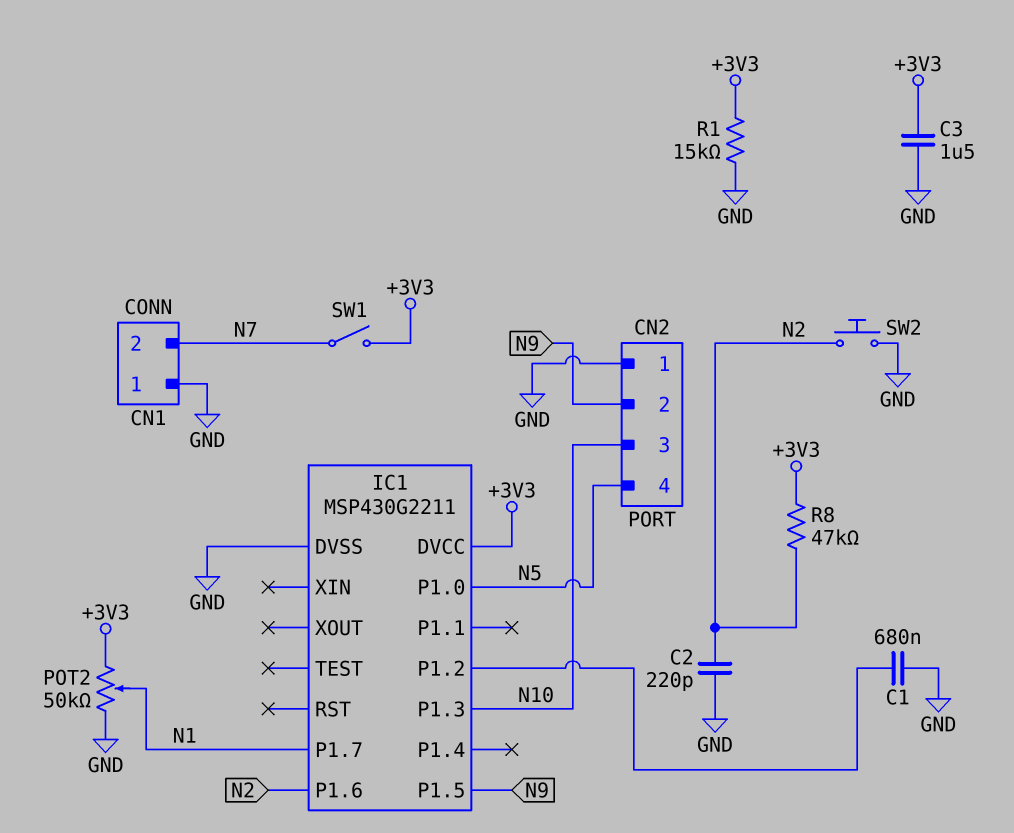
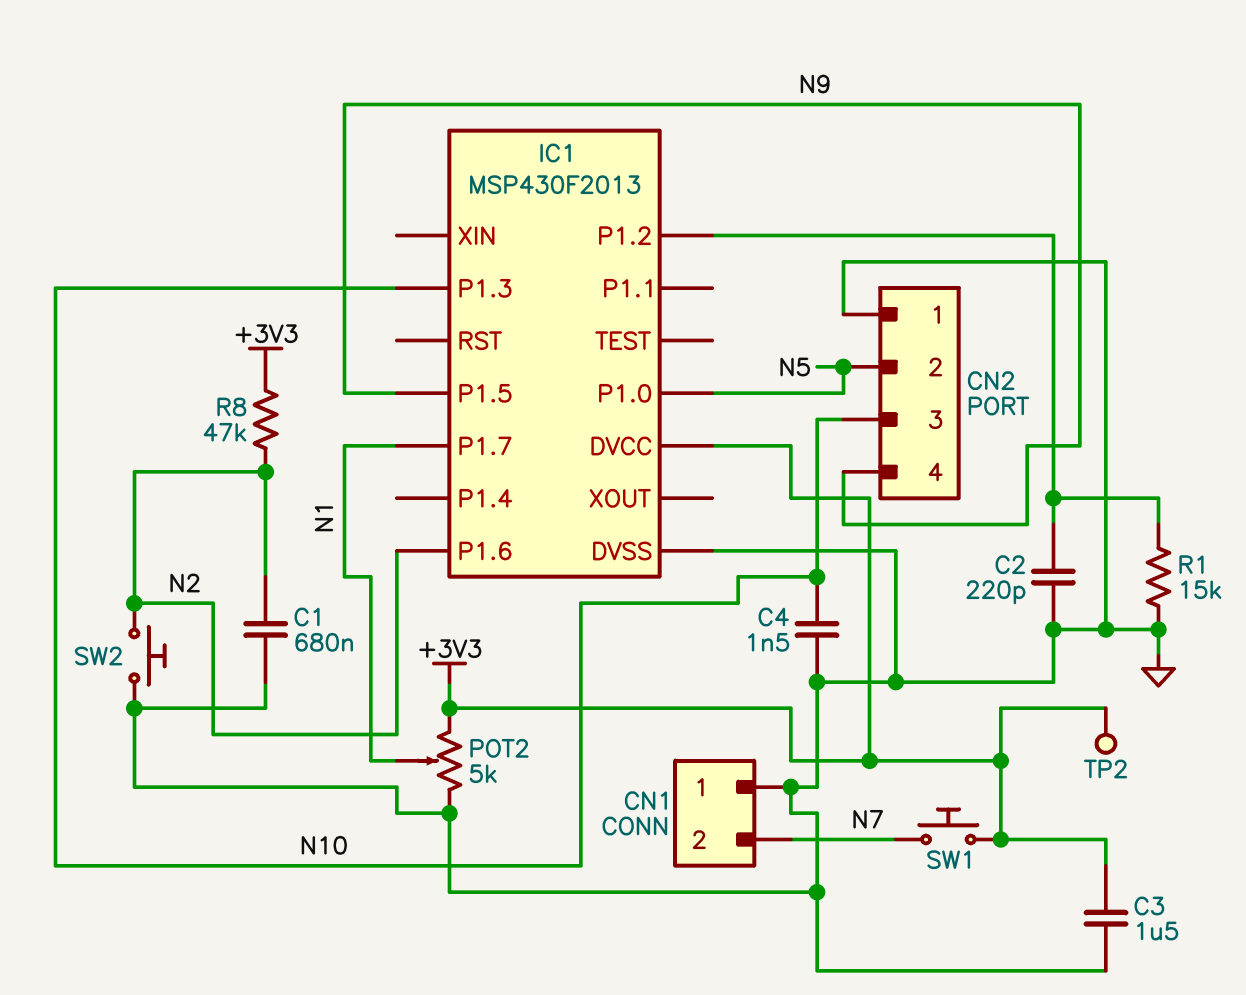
C1: 680nF (GND, IC1/P1.2) -> 680nF (GND, N2)
C2: 220pF (GND, N2) -> 220pF (GND, IC1/P1.2)
C4: none -> 1.5nF (GND, N10)
CN2 pin 2: N9 -> N5
CN2 pin 4: N5 -> N9
IC1: MSP430G2211 -> MSP430F2013
POT2: 50k (+3V3, GND, wiper N1) -> 5k (+3V3, GND, wiper N1)
R1: 15k (+3V3, GND) -> 15k (GND, IC1/P1.2)
SW1: switch (+3V3, N7) -> button (+3V3, N7)
TP2: none -> test point (+3V3)

